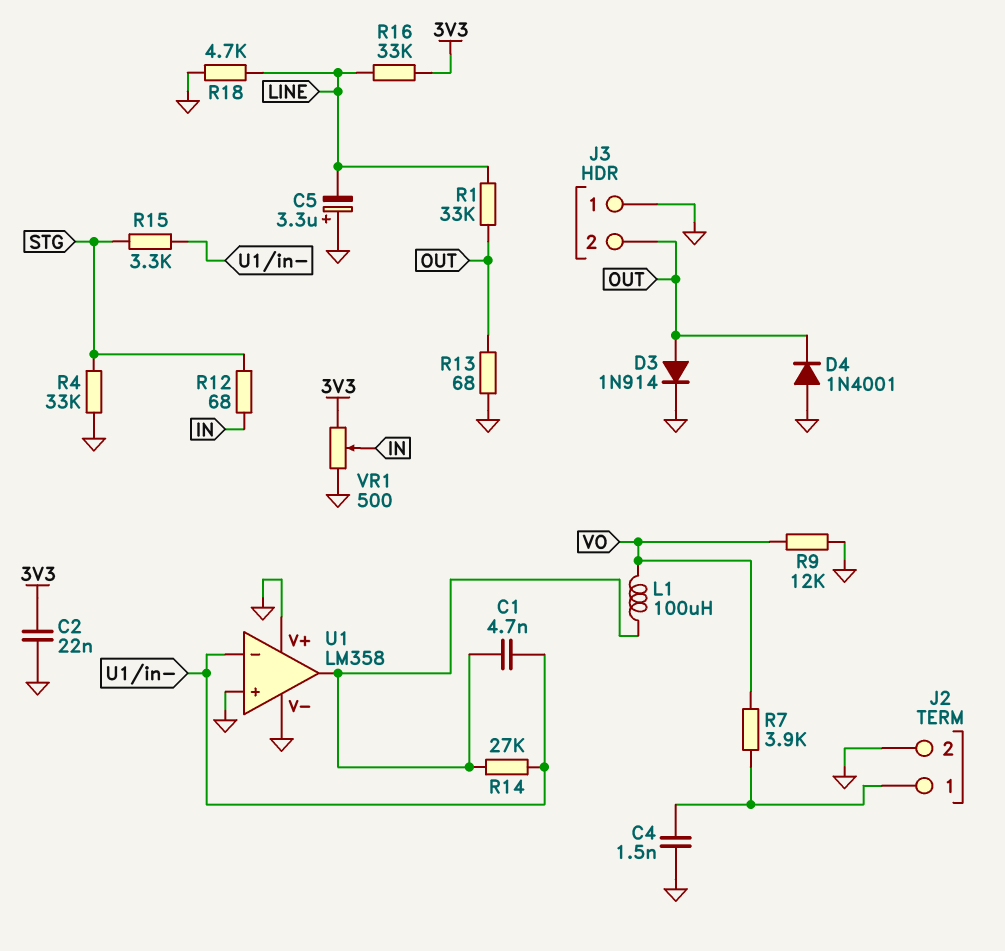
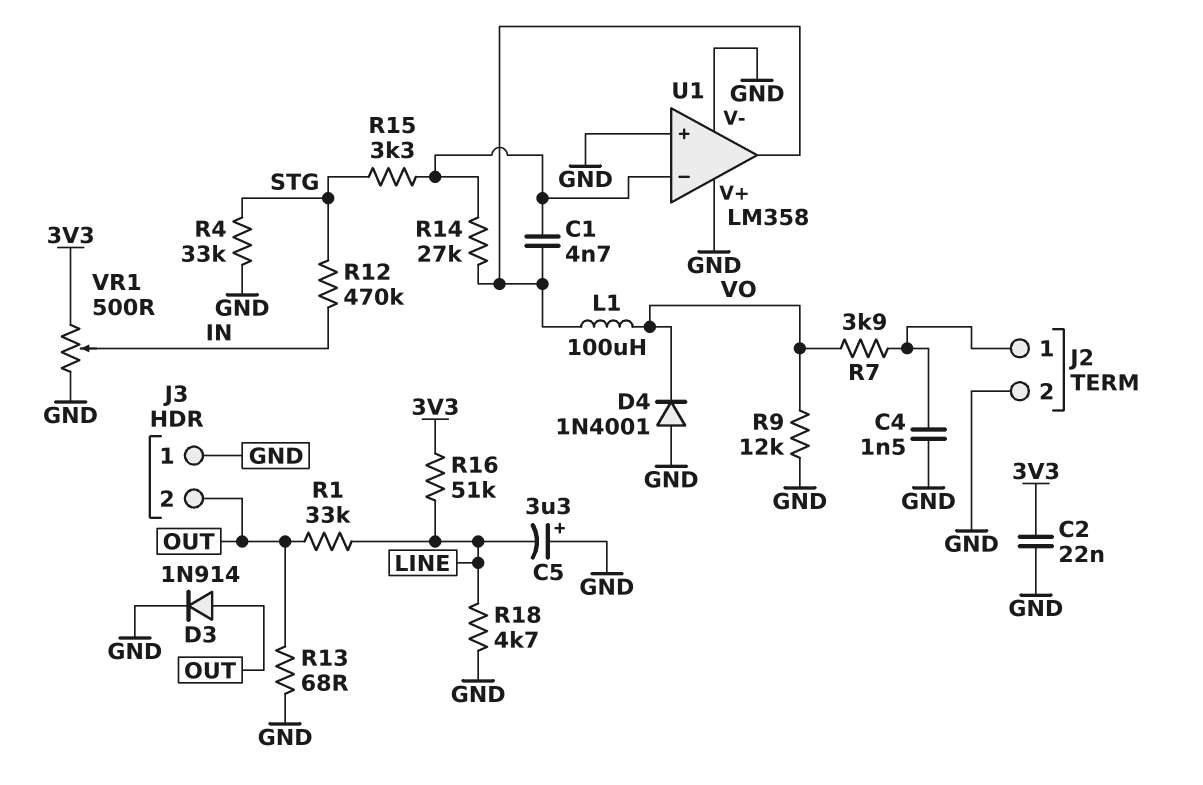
D4: diode 1N4001 (A GND, K OUT) -> diode 1N4001 (A GND, K VO)
R12: 68 (IN, STG) -> 470k (IN, STG)
R16: 33k (3V3, LINE) -> 51k (3V3, LINE)

